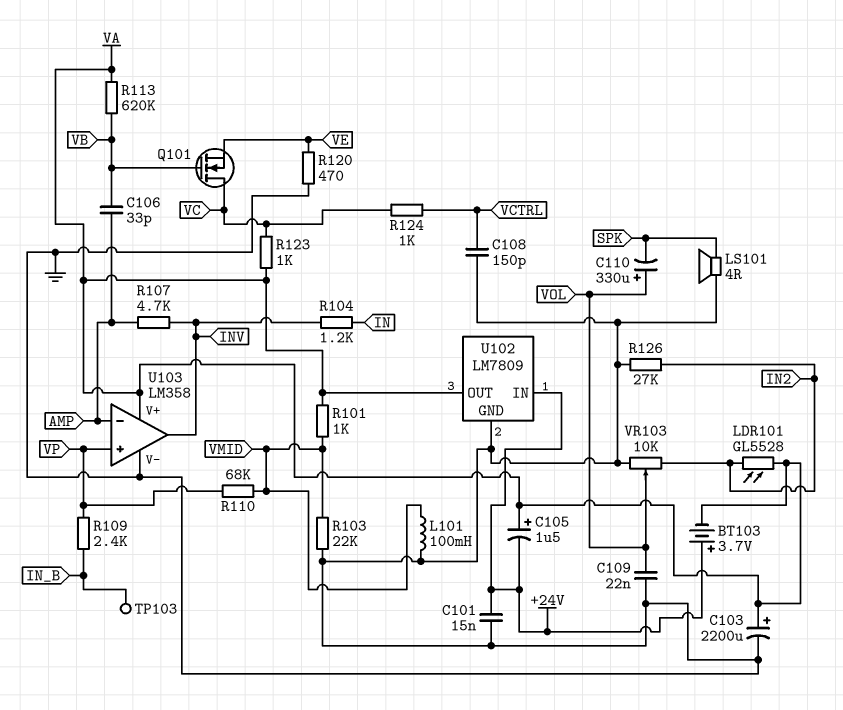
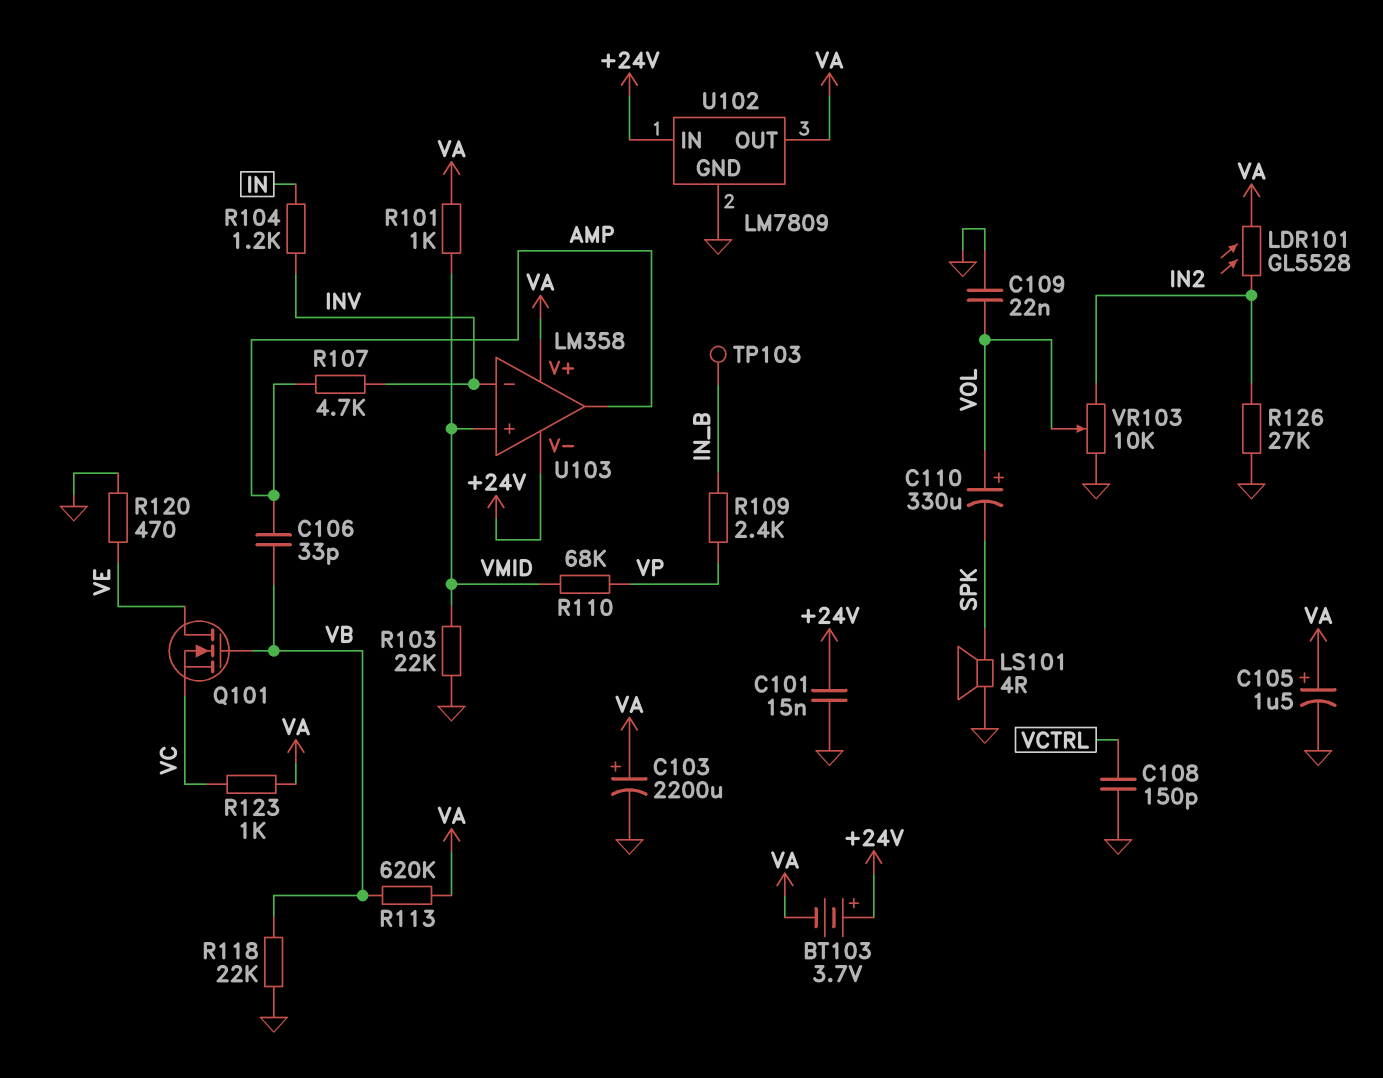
C105: 1.5uF (plus VA, minus +24V) -> 1.5uF (plus VA, minus GND)
L101: 100mH (GND, VMID) -> none
Q101: NMOS (G VB, D VC, S VE) -> NMOS (G VB, D VE, S VC)
R118: none -> 22k (GND, VB)
R124: 1k (VC, VCTRL) -> none
U103 pin V-: GND -> +24V
U103 pin in+: VP -> VMID
U103 pin in-: AMP -> INV
U103 pin out: INV -> AMP

